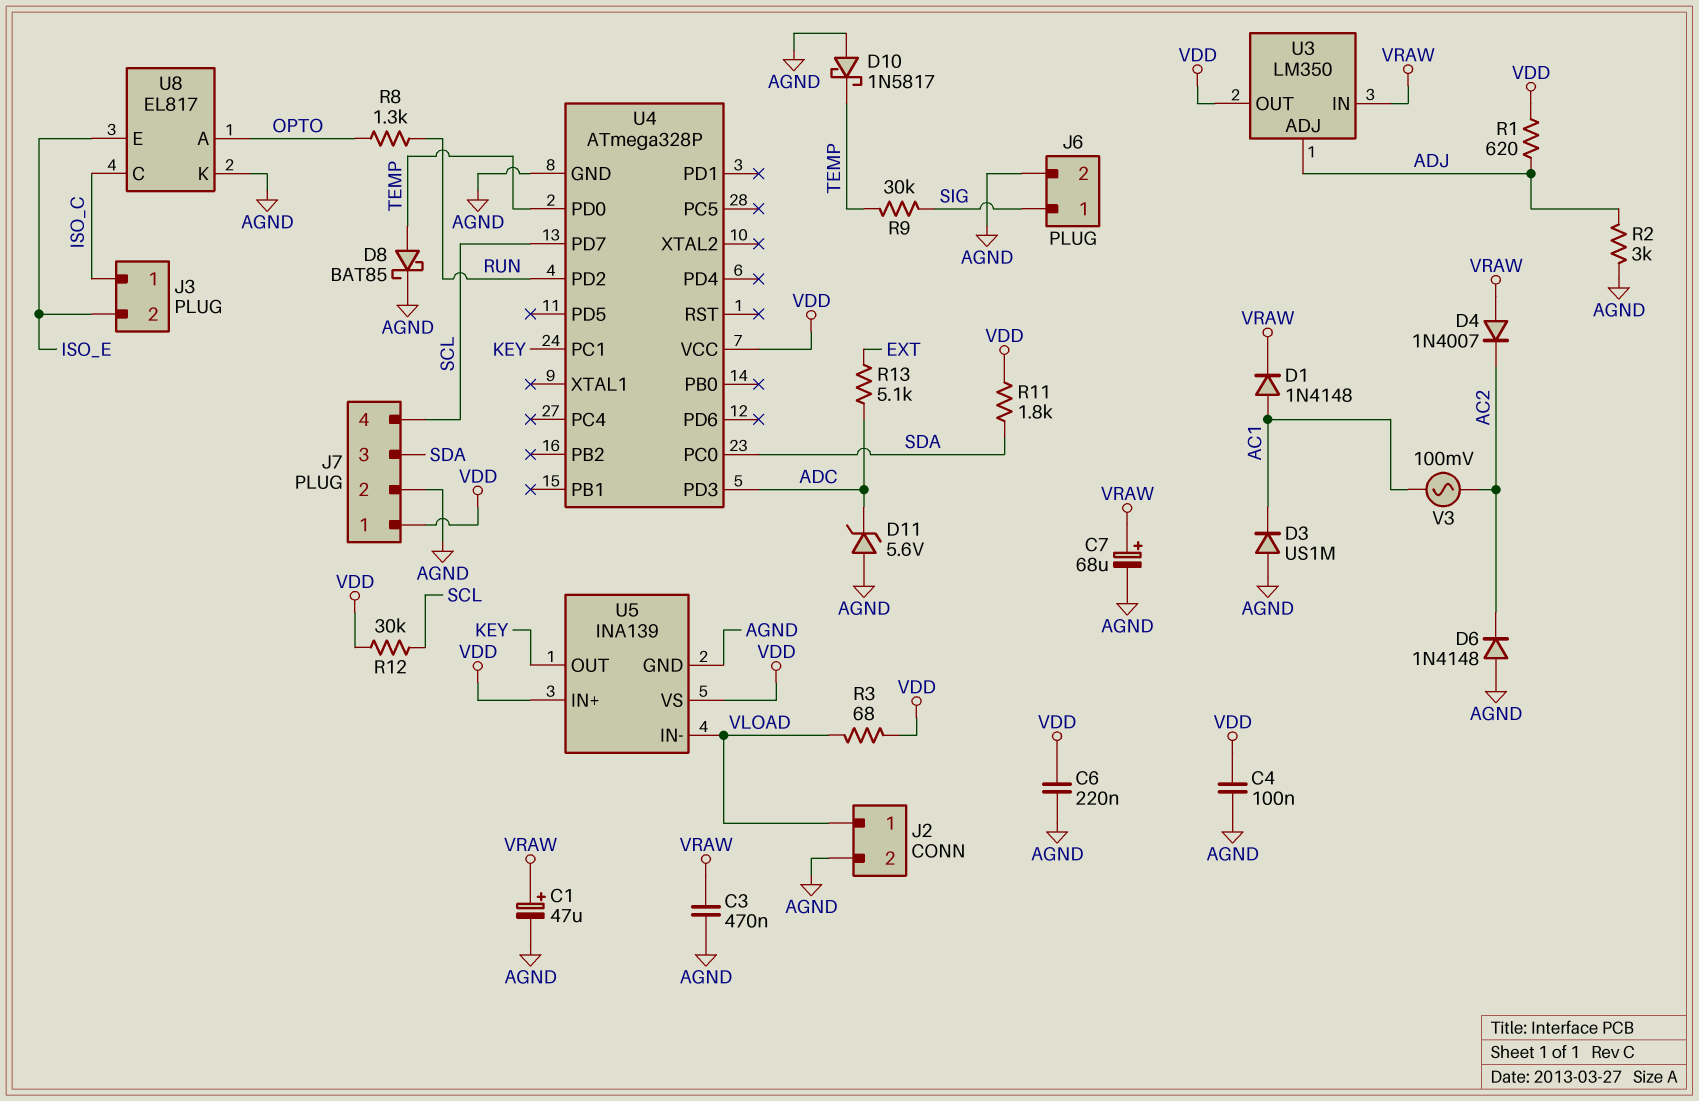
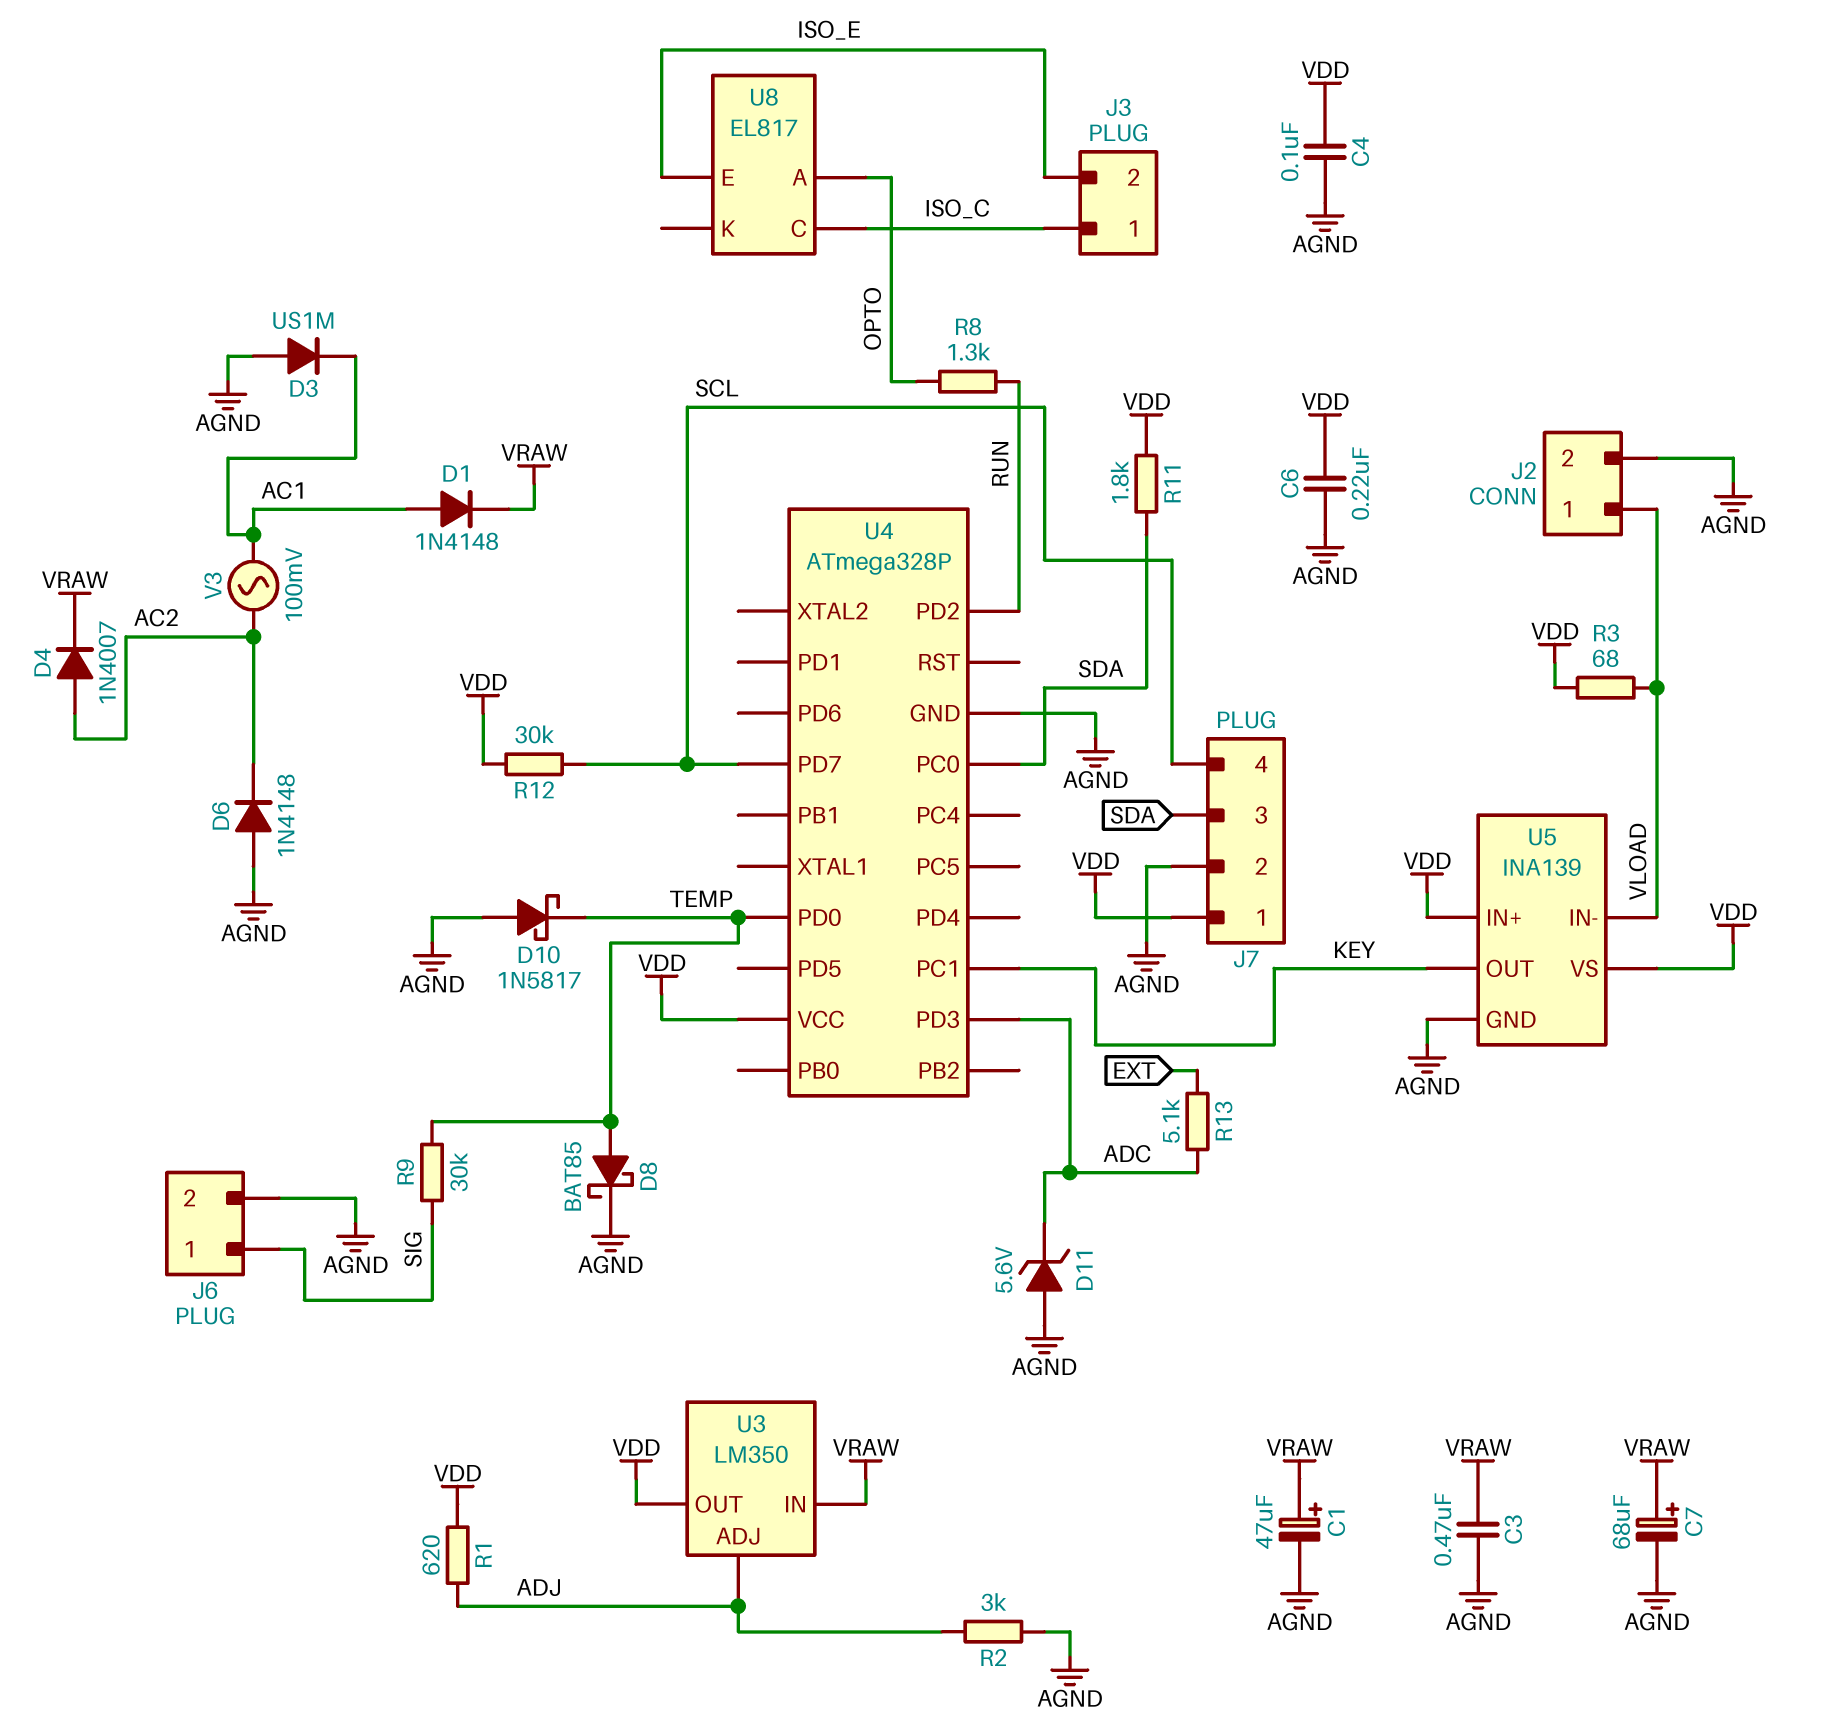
D4: diode 1N4007 (A VRAW, K AC2) -> diode 1N4007 (A AC2, K VRAW)
U8 pin K: AGND -> none

